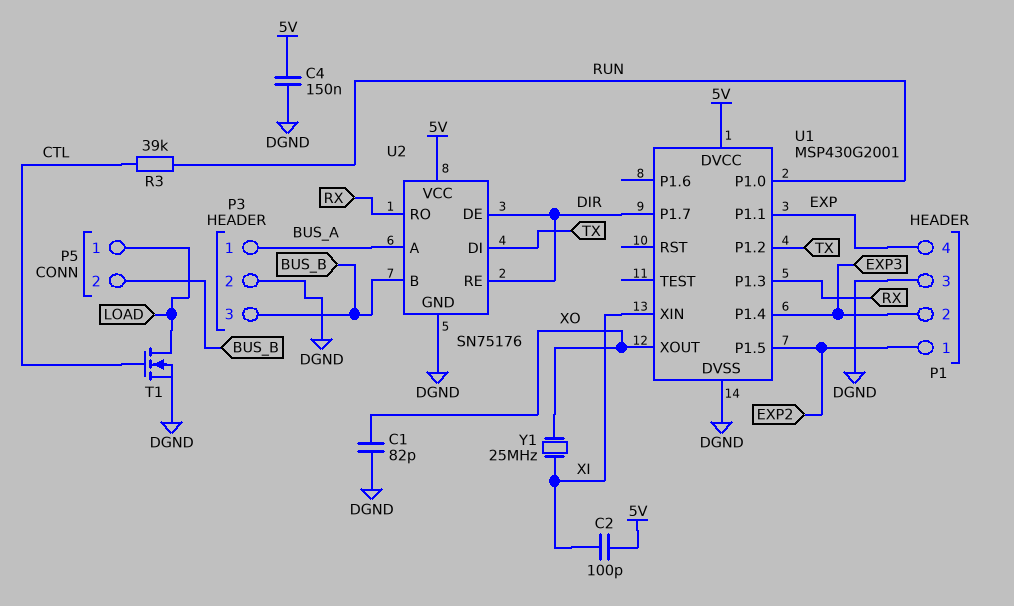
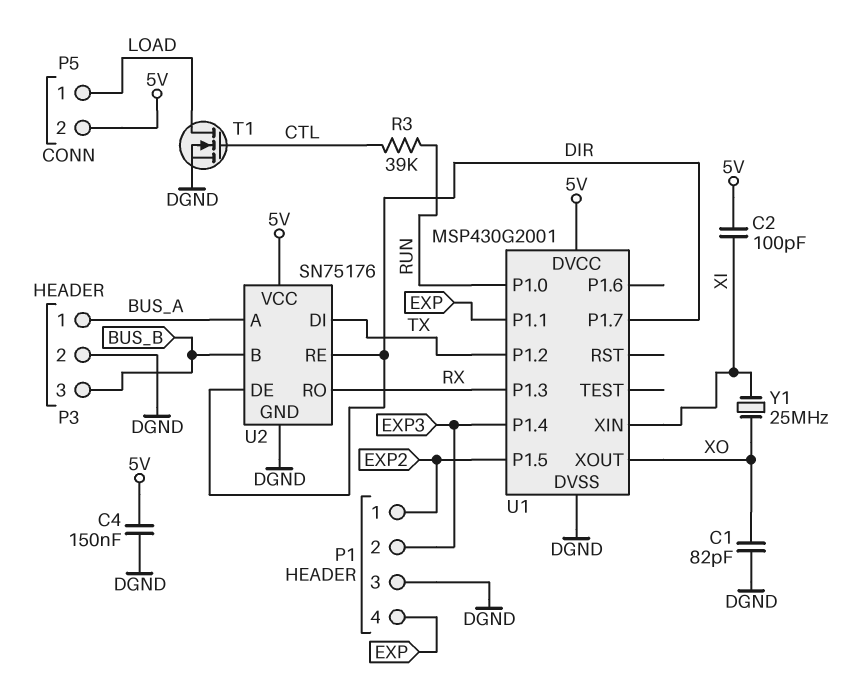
P5 pin 2: BUS_B -> 5V

